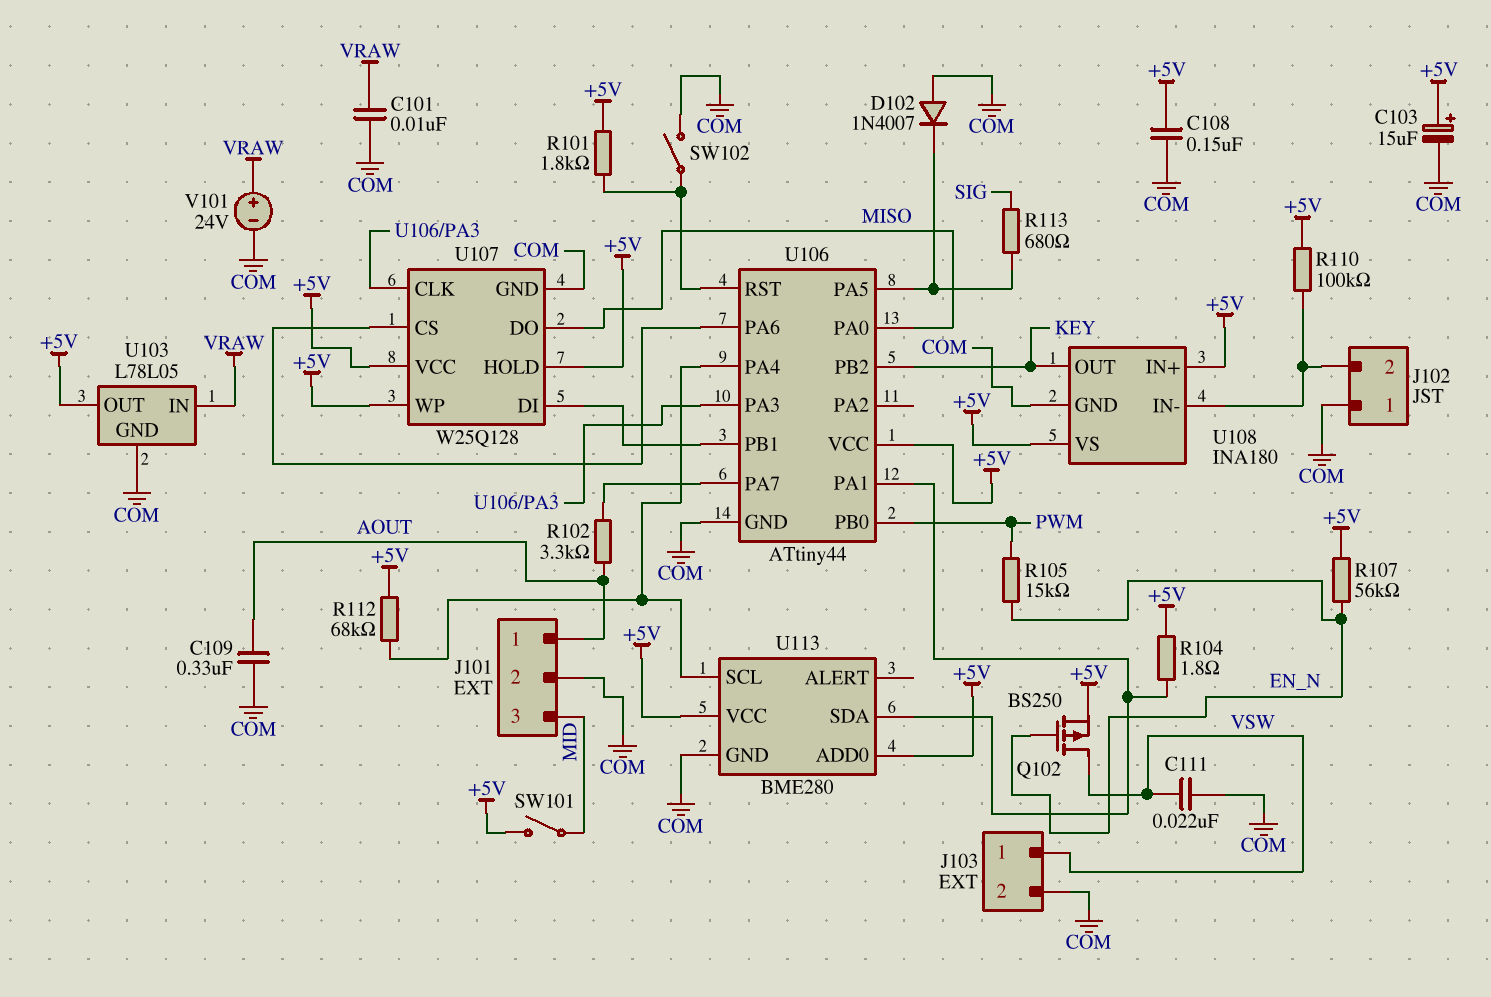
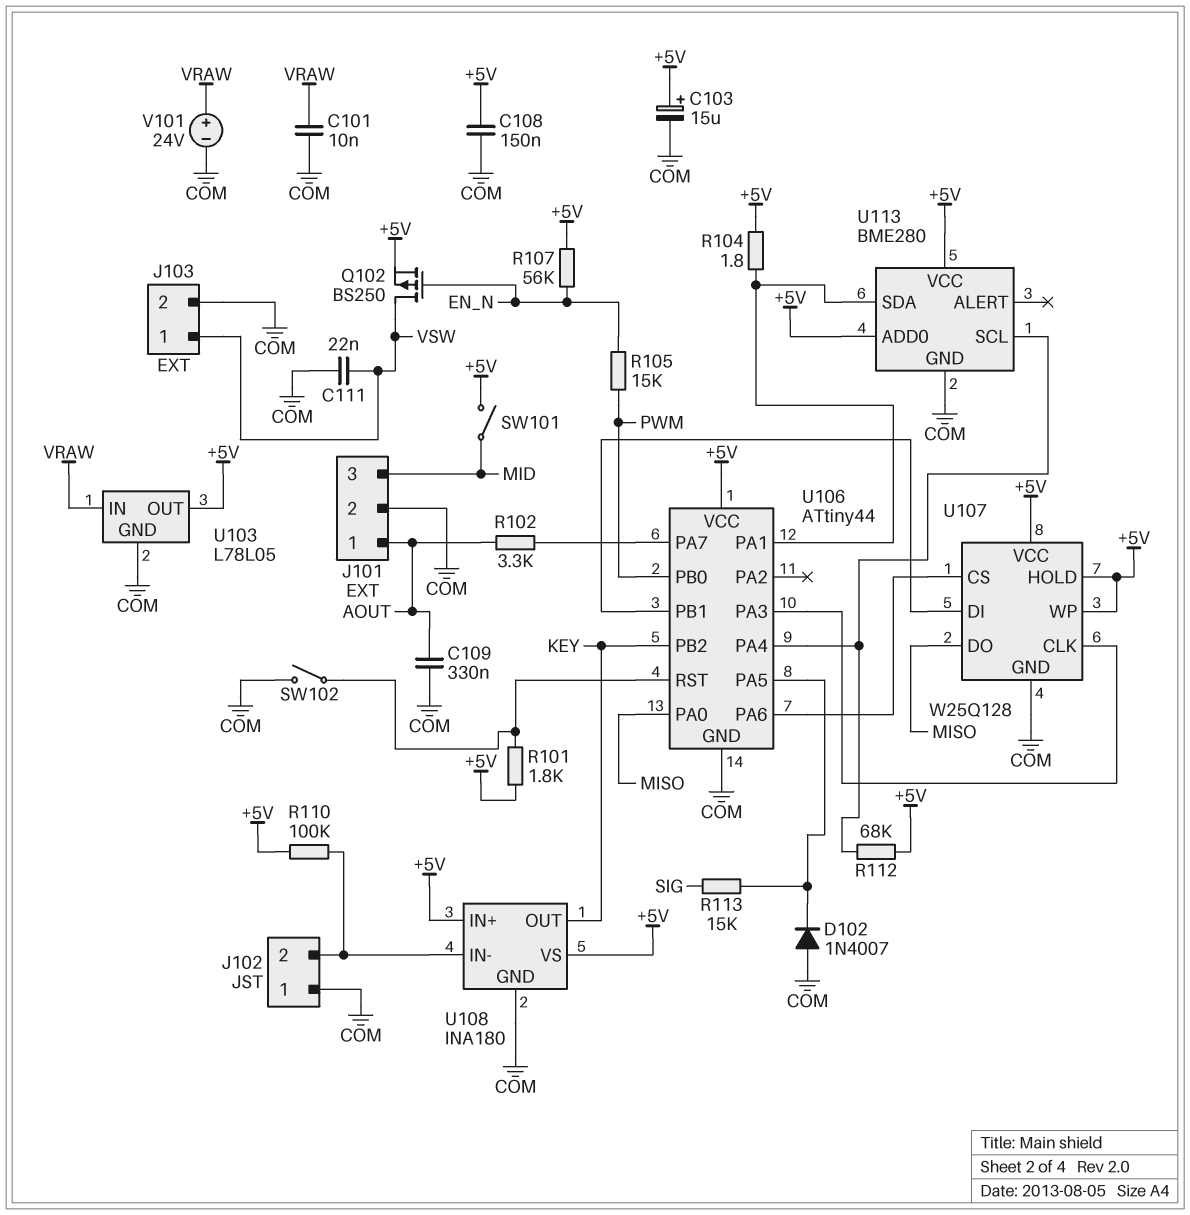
R113: 680 (SIG, U106/PA5) -> 15k (SIG, U106/PA5)

